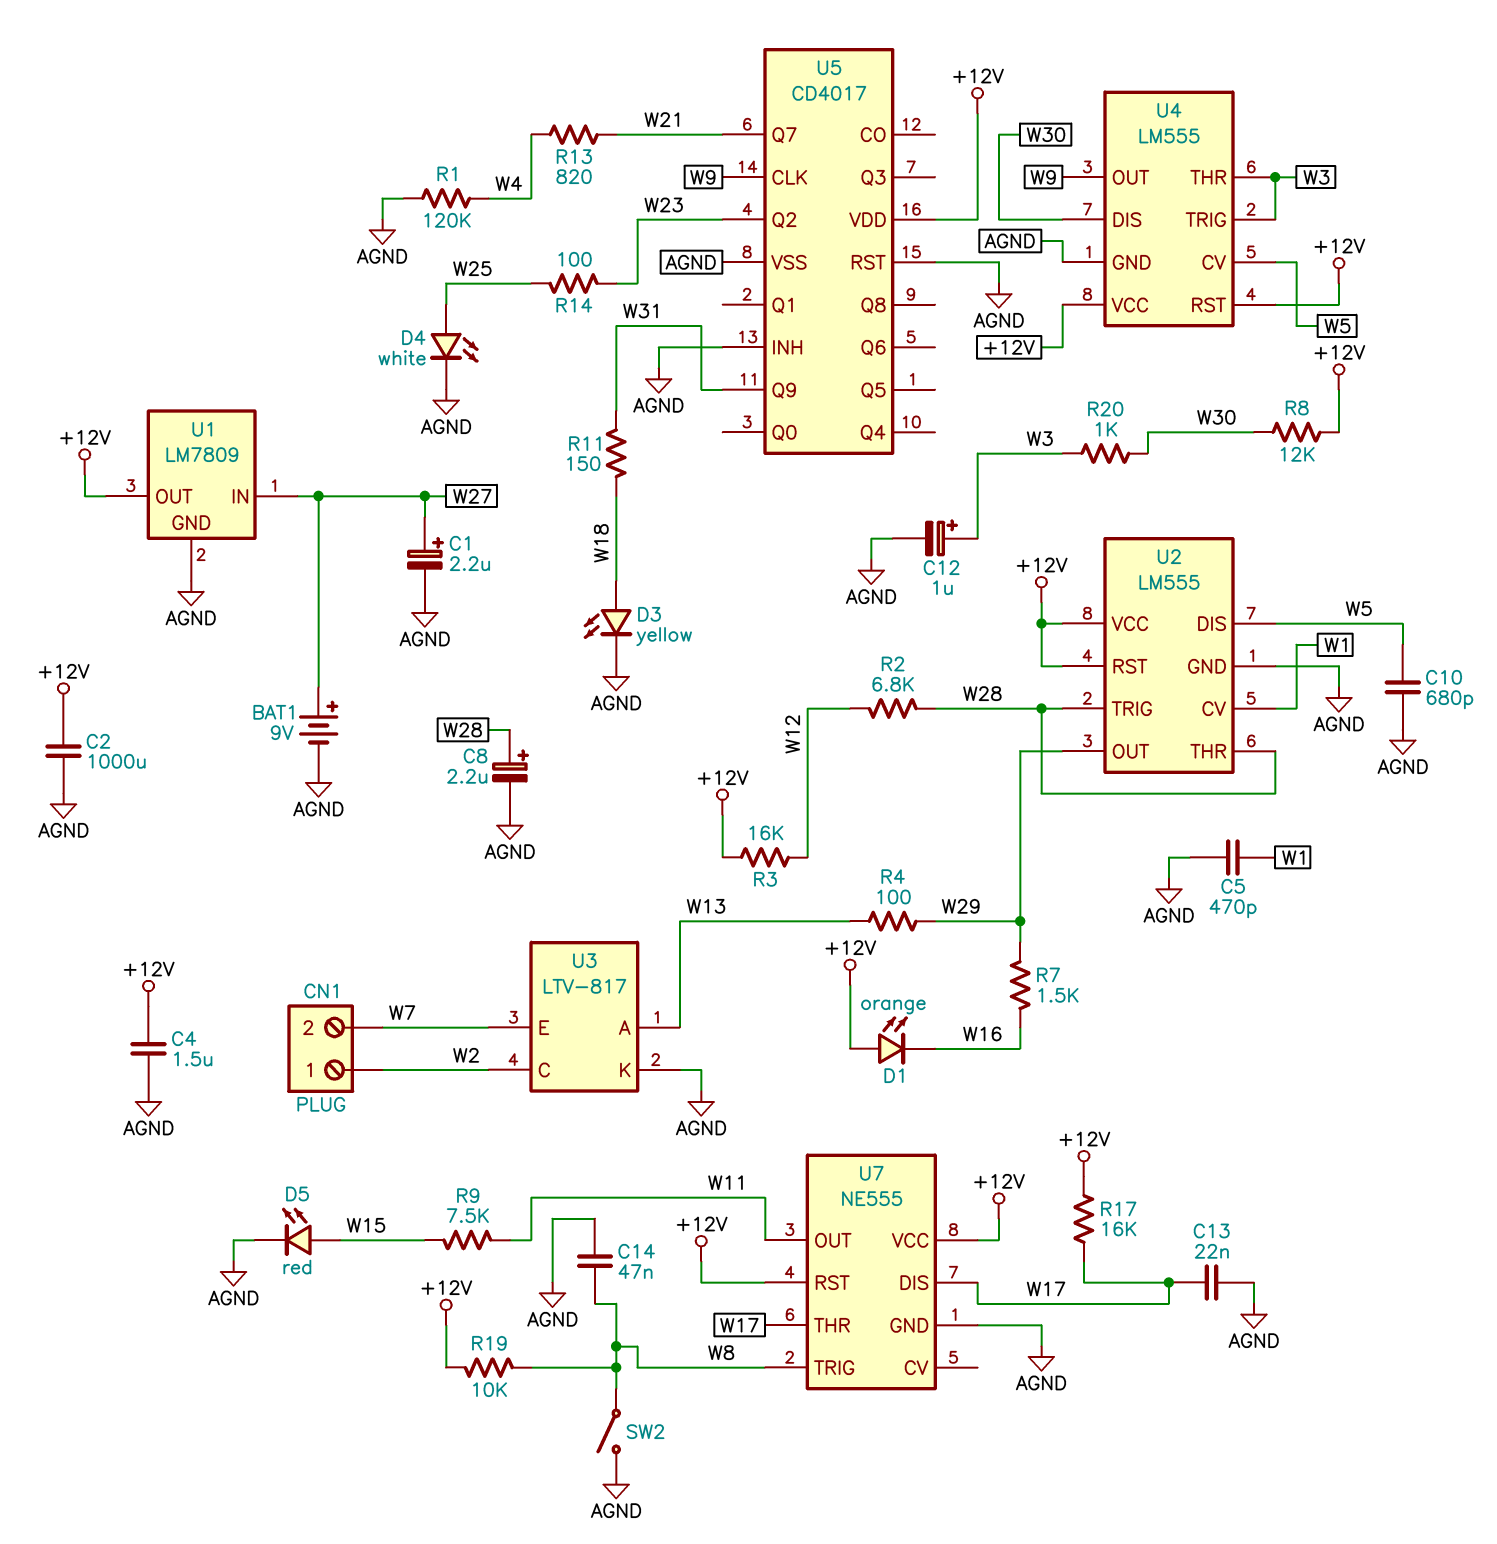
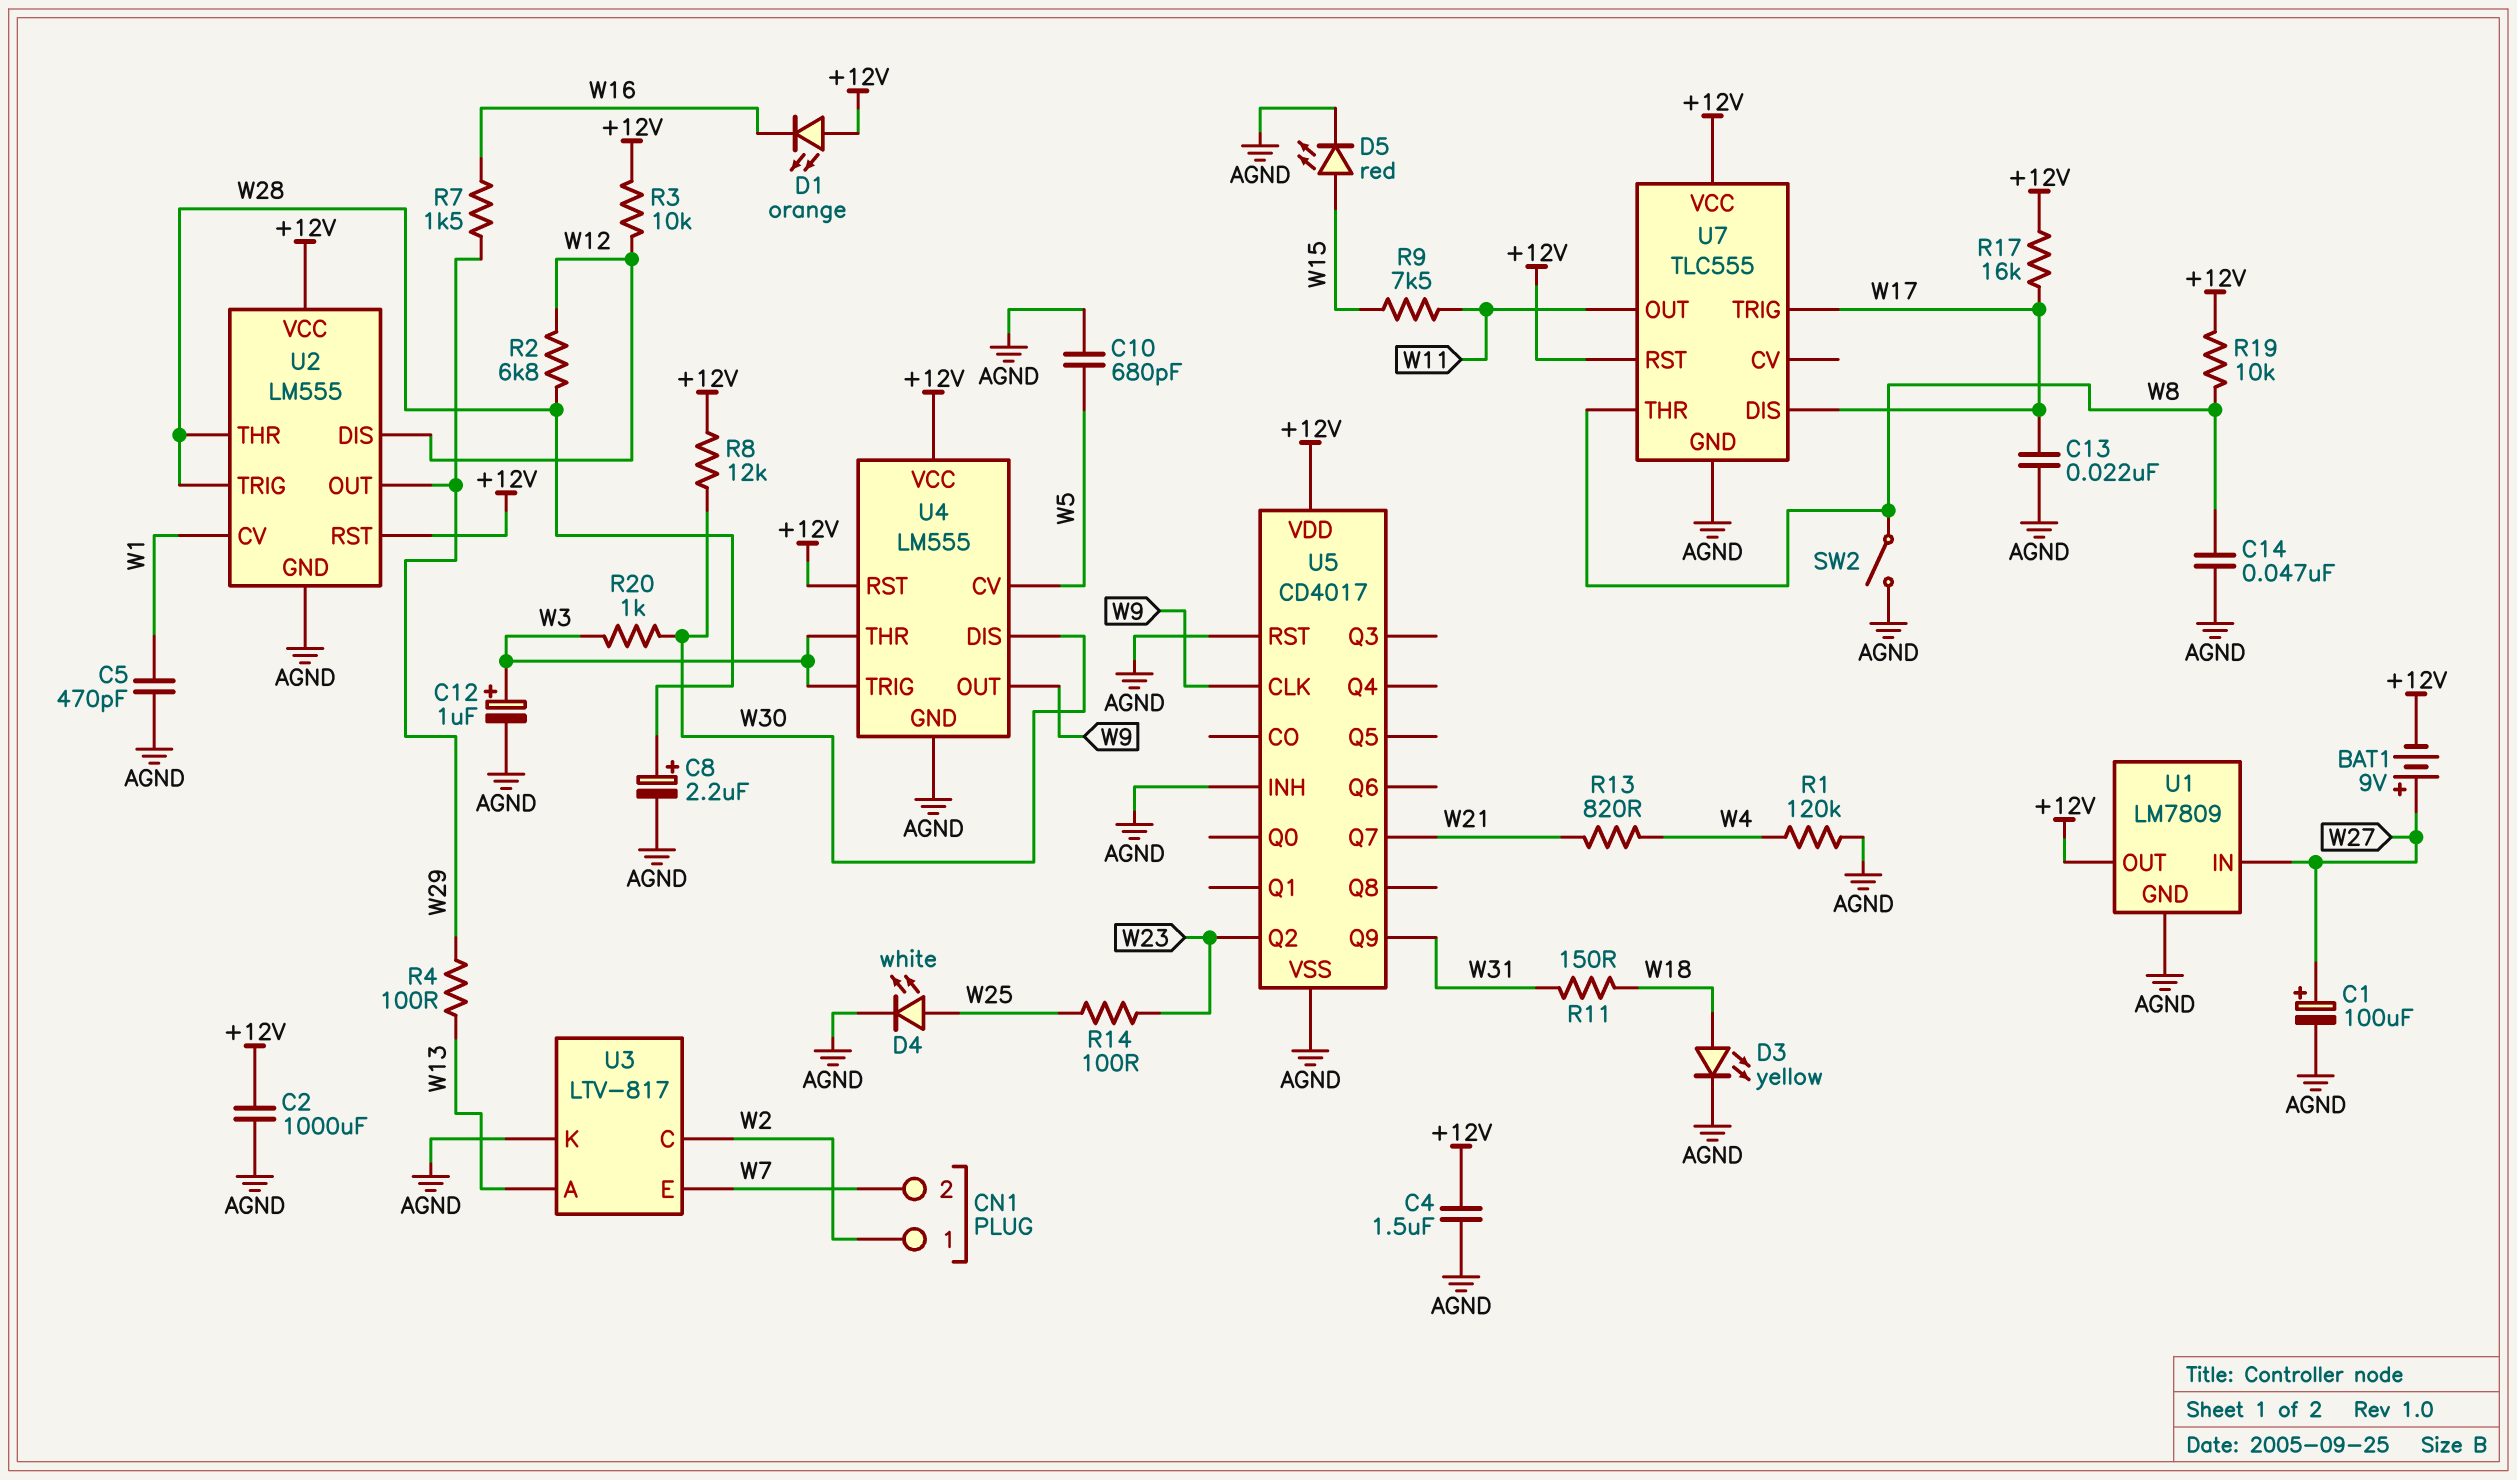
BAT1: 9V (plus W27, minus AGND) -> 9V (plus W27, minus +12V)
C1: 2.2uF (plus W27, minus AGND) -> 100uF (plus W27, minus AGND)
R3: 16k (+12V, W12) -> 10k (+12V, W12)
U2 pin DIS: W5 -> W12
U7: NE555 -> TLC555
U7 pin THR: W17 -> W8
U7 pin TRIG: W8 -> W17

